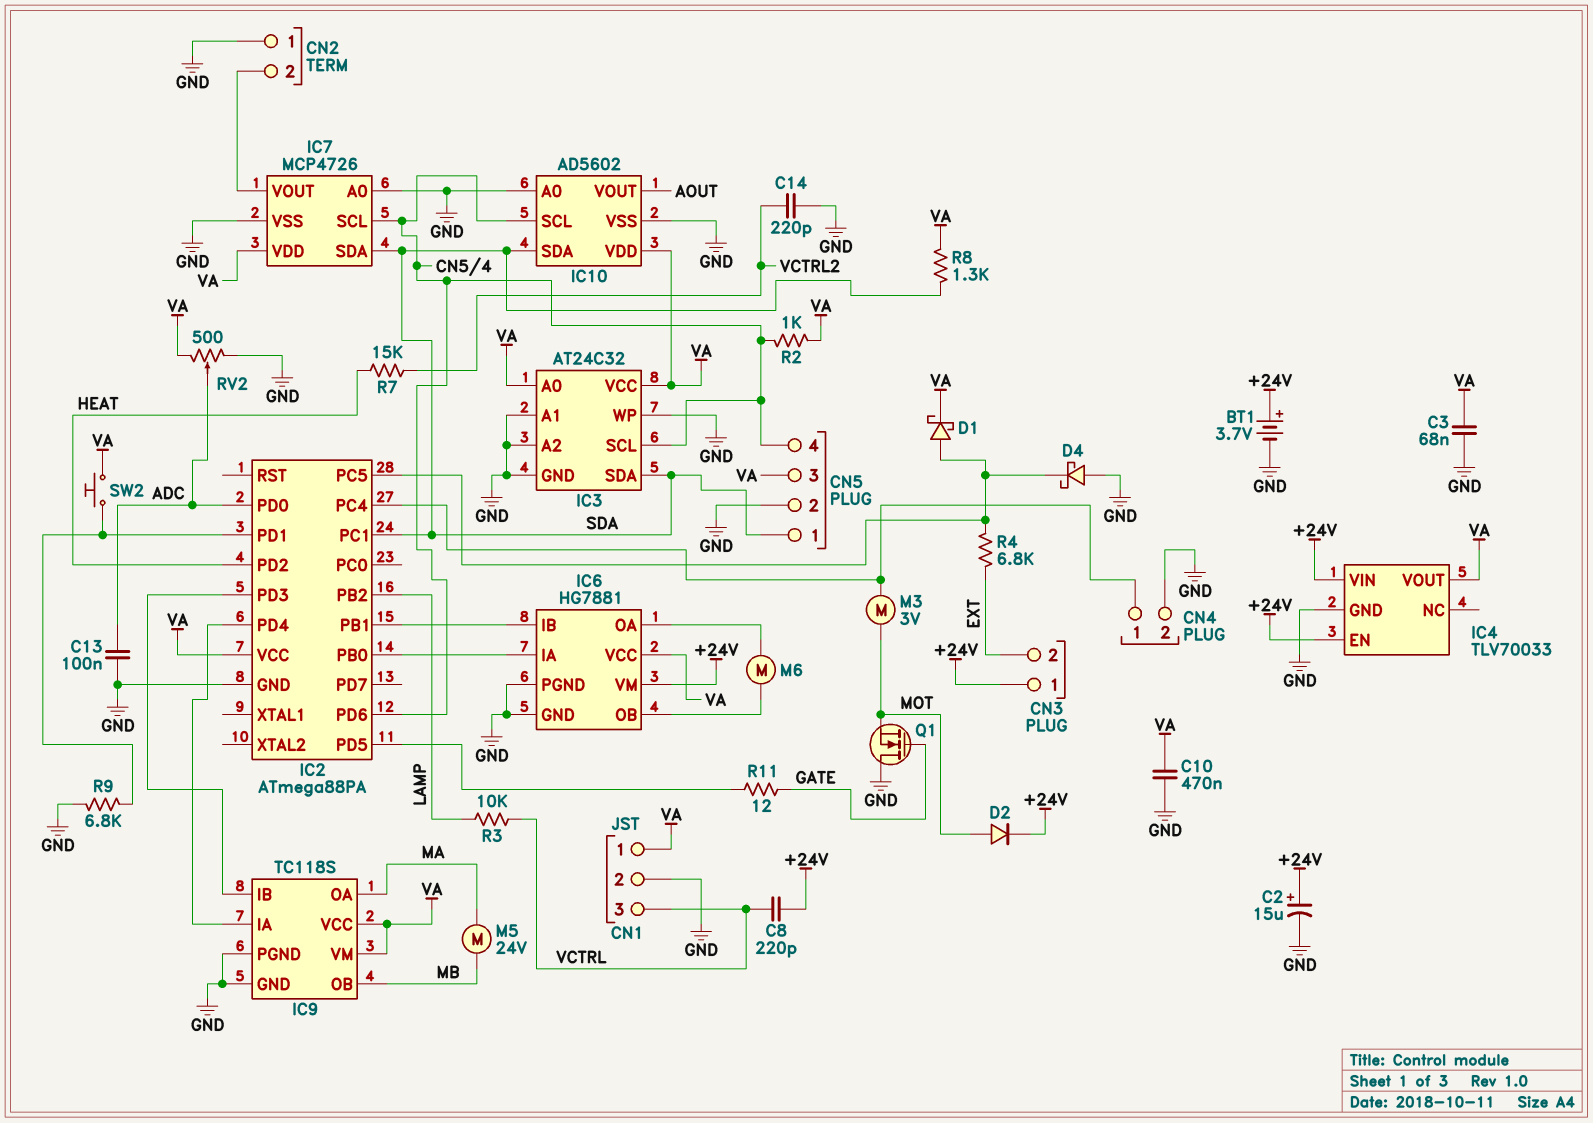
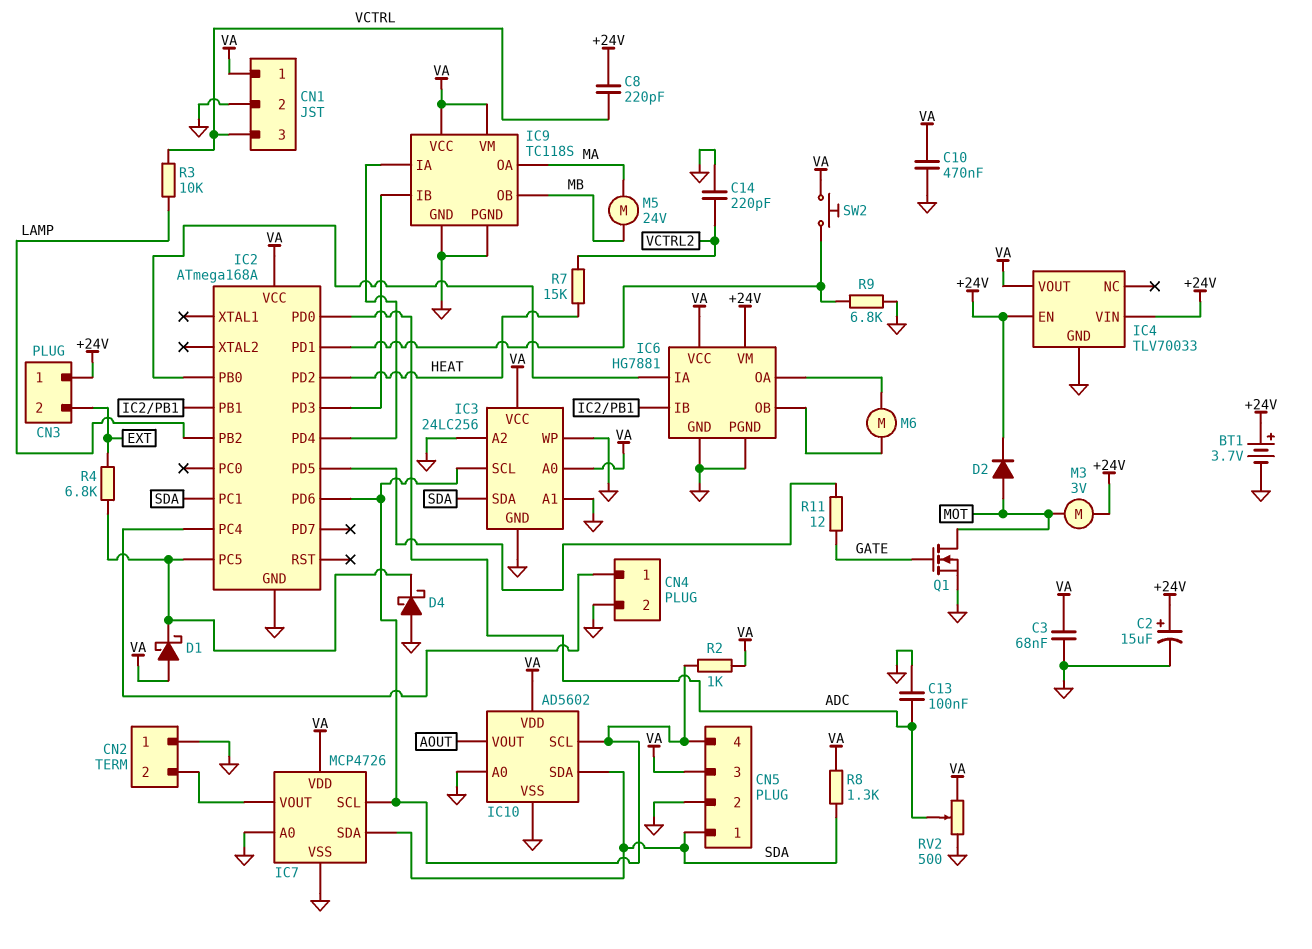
D1: schottky (A IC2/PC5, K VA) -> schottky (A VA, K IC2/PC5)
IC2: ATmega88PA -> ATmega168A
IC3: AT24C32 -> 24LC256
M3: motor 3V (CN4/1, MOT) -> motor 3V (+24V, MOT)
Q1: NMOS (G GATE, D GND, S MOT) -> NMOS (G GATE, D MOT, S GND)

